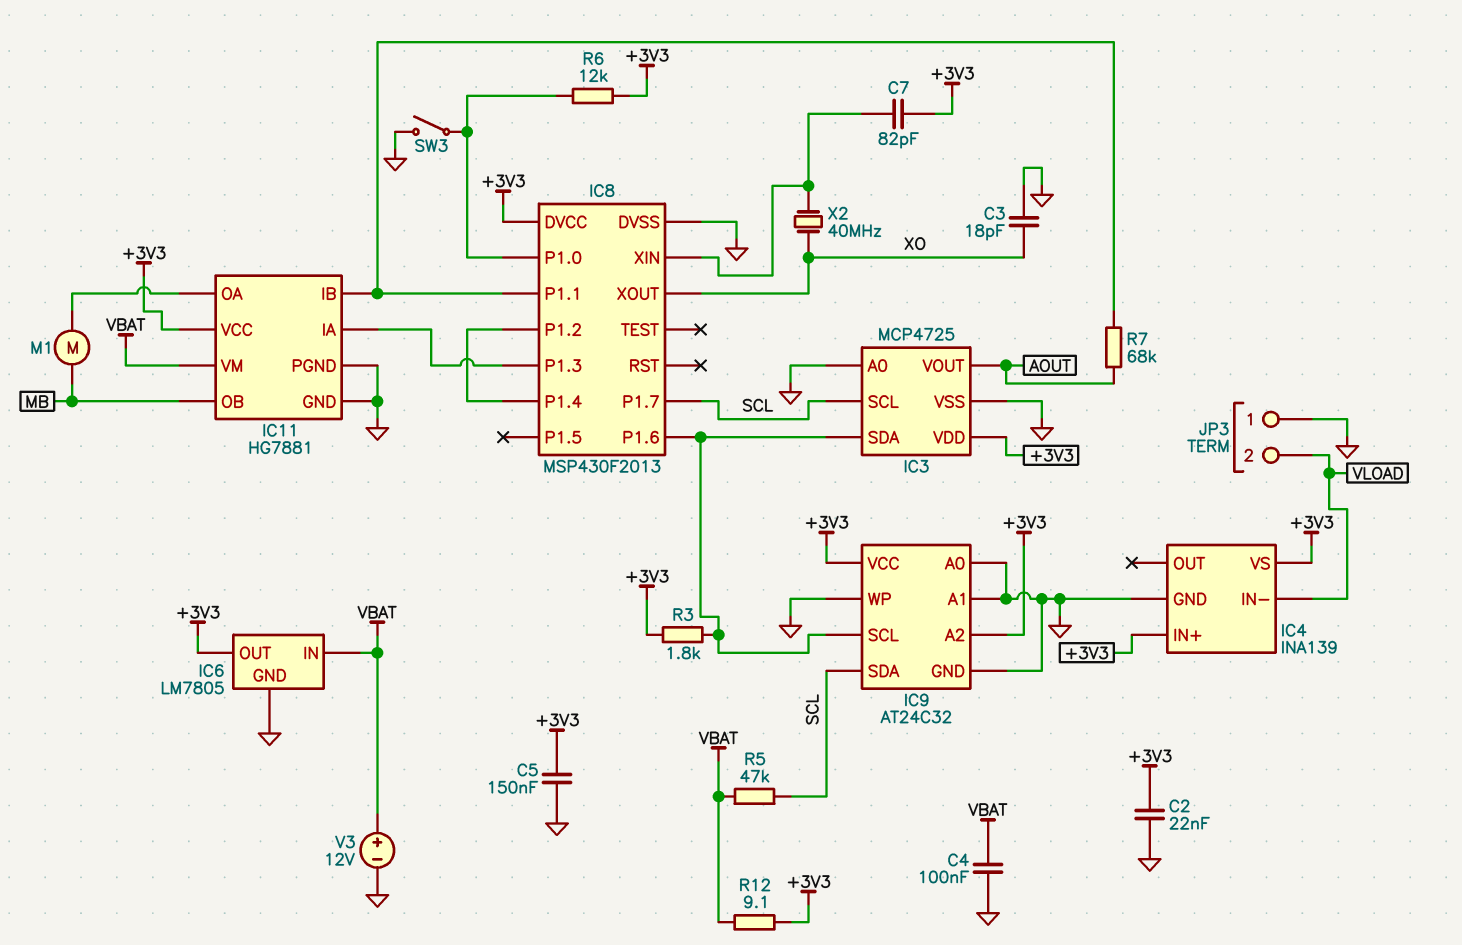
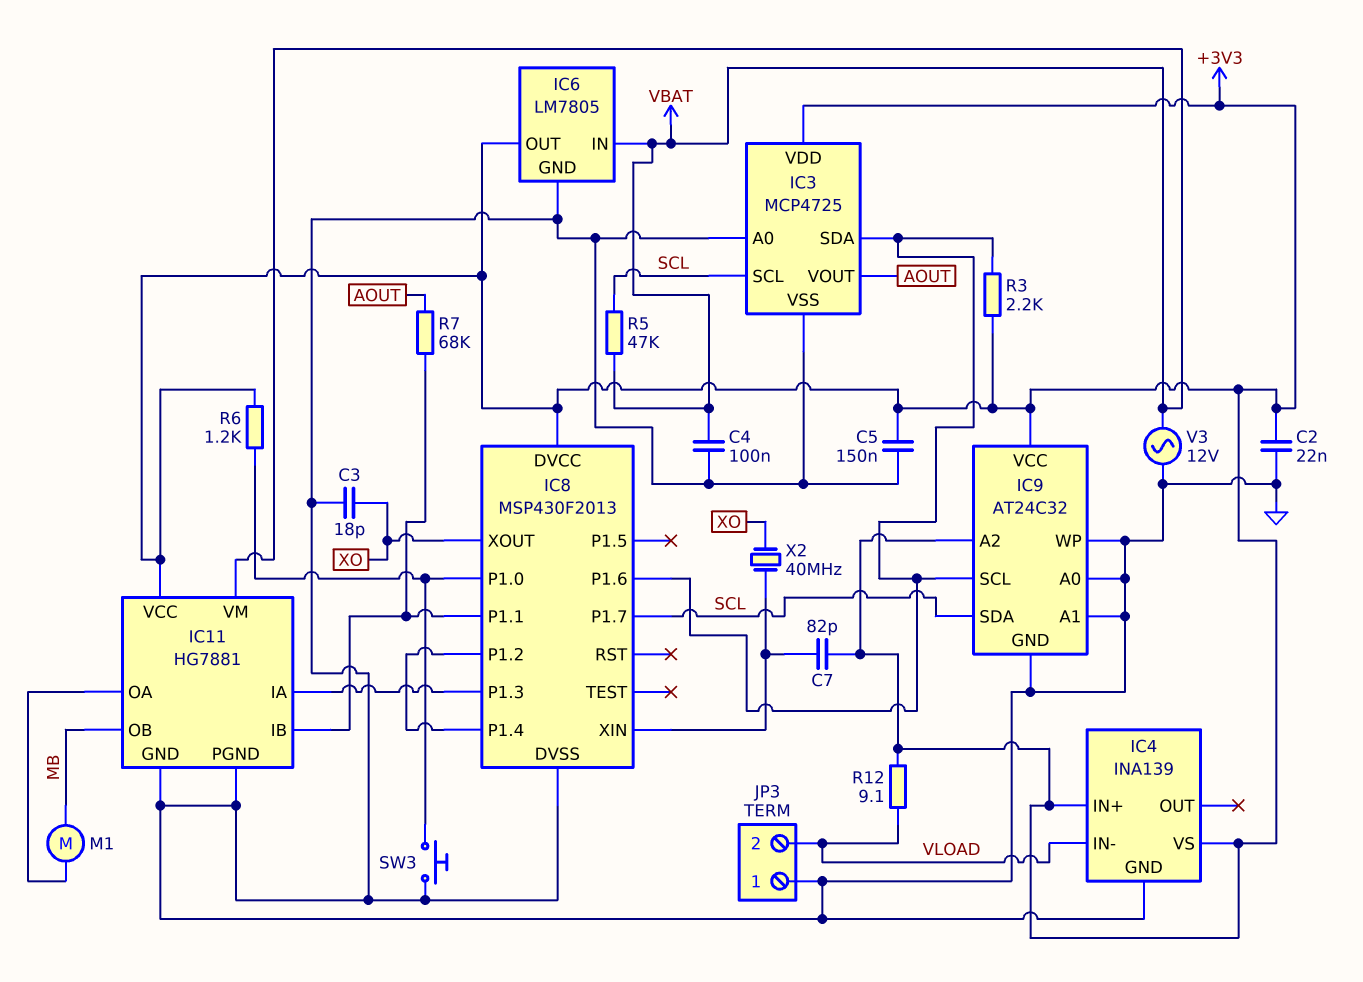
R3: 1.8k (+3V3, IC3/SDA) -> 2.2k (+3V3, IC3/SDA)
R6: 12k (+3V3, IC8/P1.0) -> 1.2k (+3V3, IC8/P1.0)
R12: 9.1 (+3V3, VBAT) -> 9.1 (+3V3, VLOAD)
SW3: switch (GND, IC8/P1.0) -> button (GND, IC8/P1.0)
V3: 12V (plus VBAT, minus GND) -> AC 12V (GND, VBAT)

